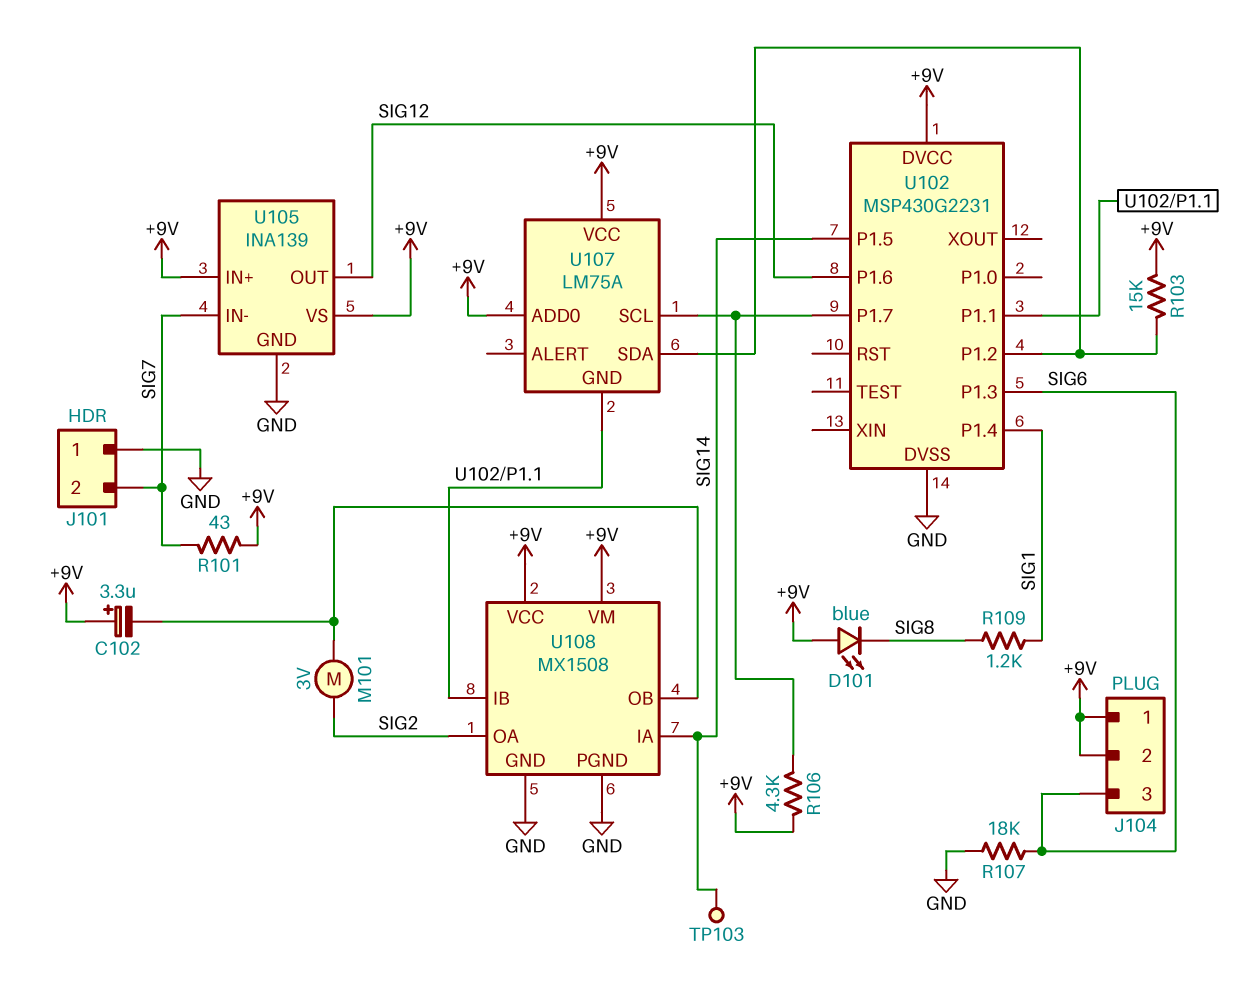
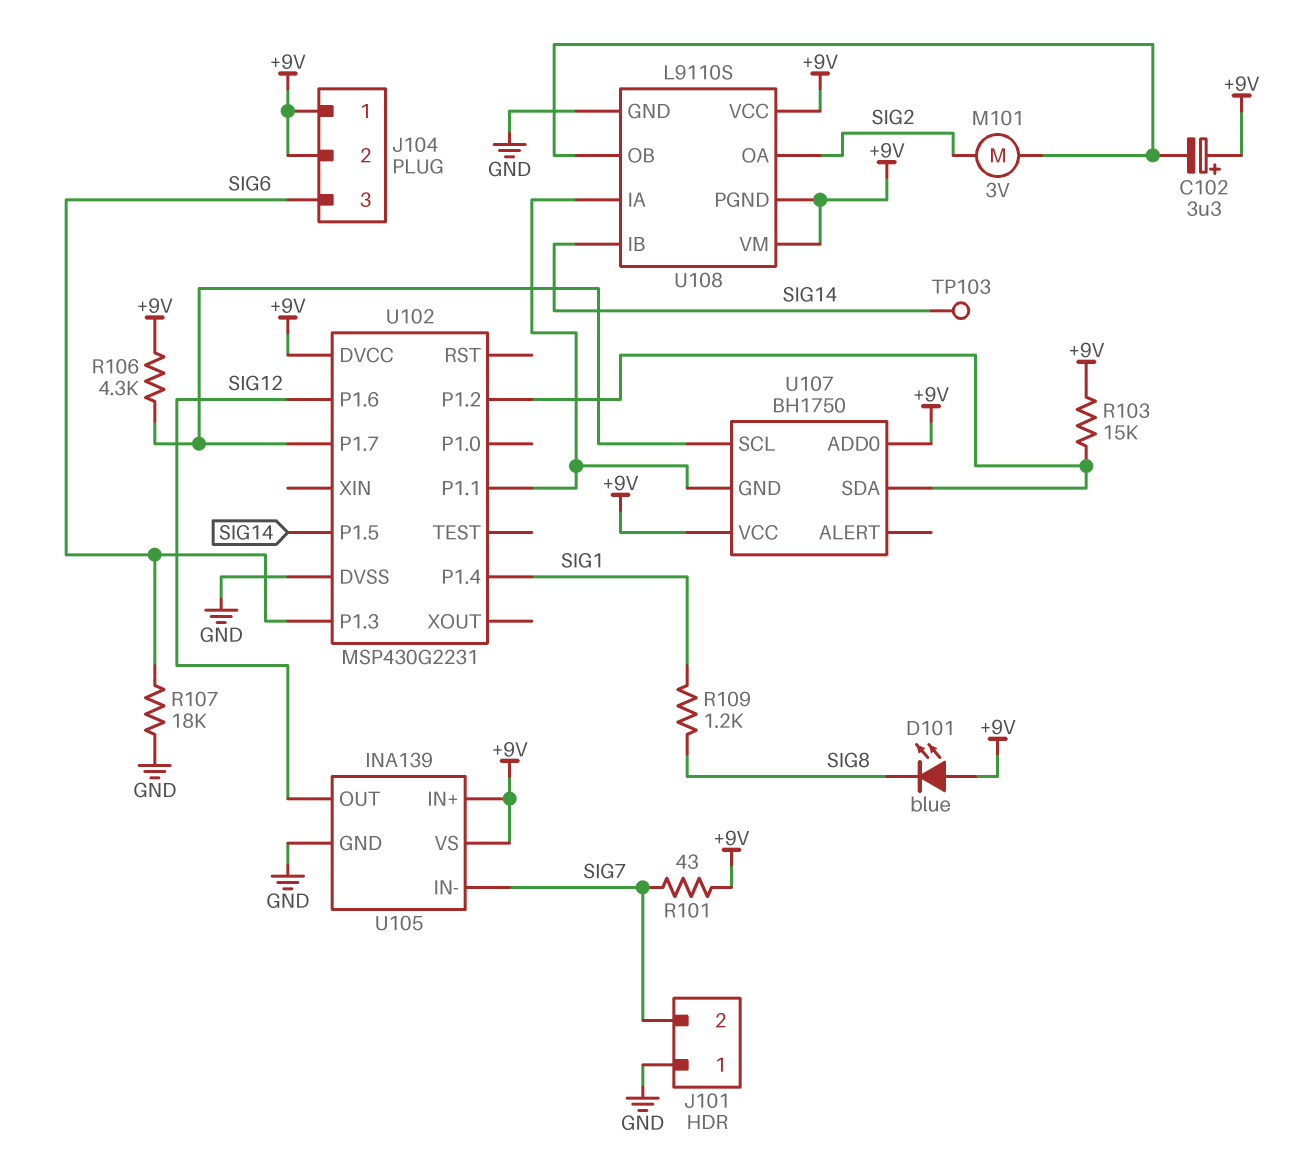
U107: LM75A -> BH1750
U108: MX1508 -> L9110S
U108 pin IA: SIG14 -> U102/P1.1
U108 pin IB: U102/P1.1 -> SIG14
U108 pin PGND: GND -> +9V

